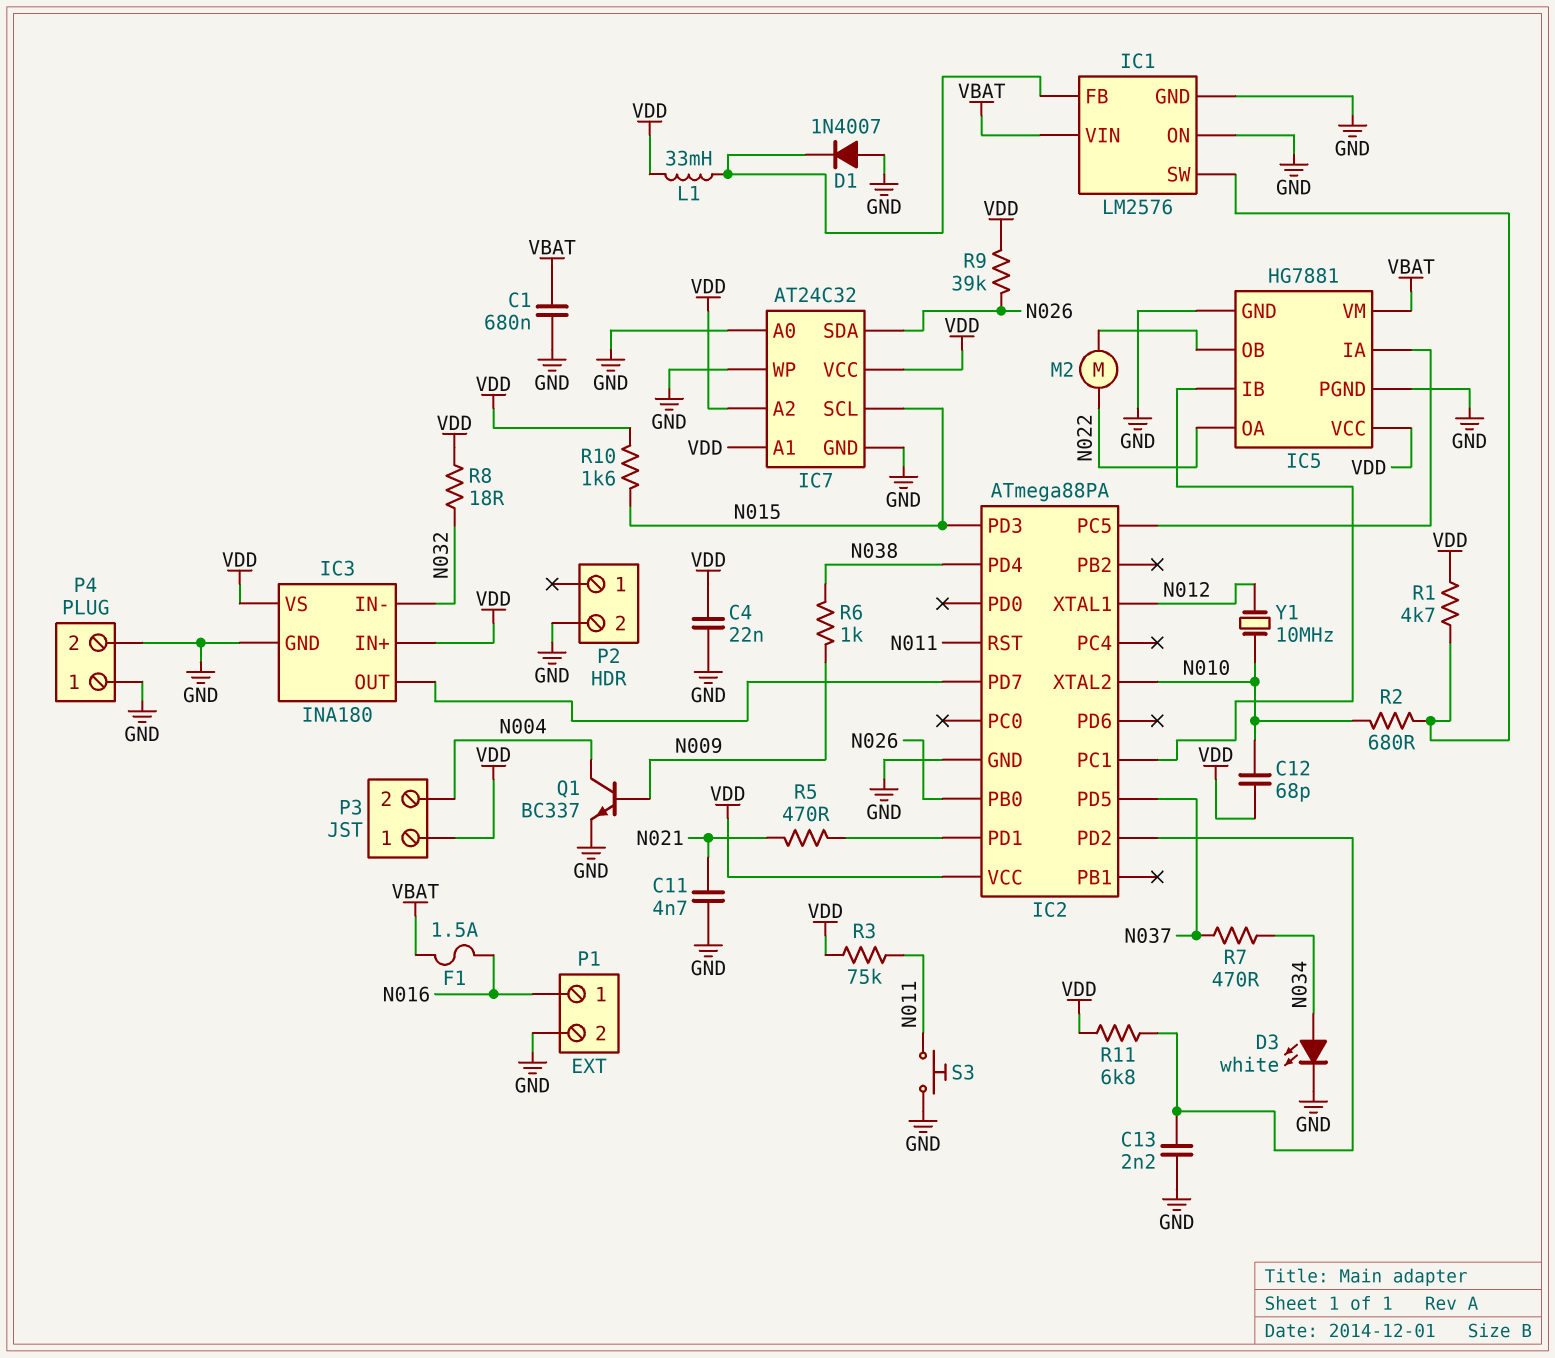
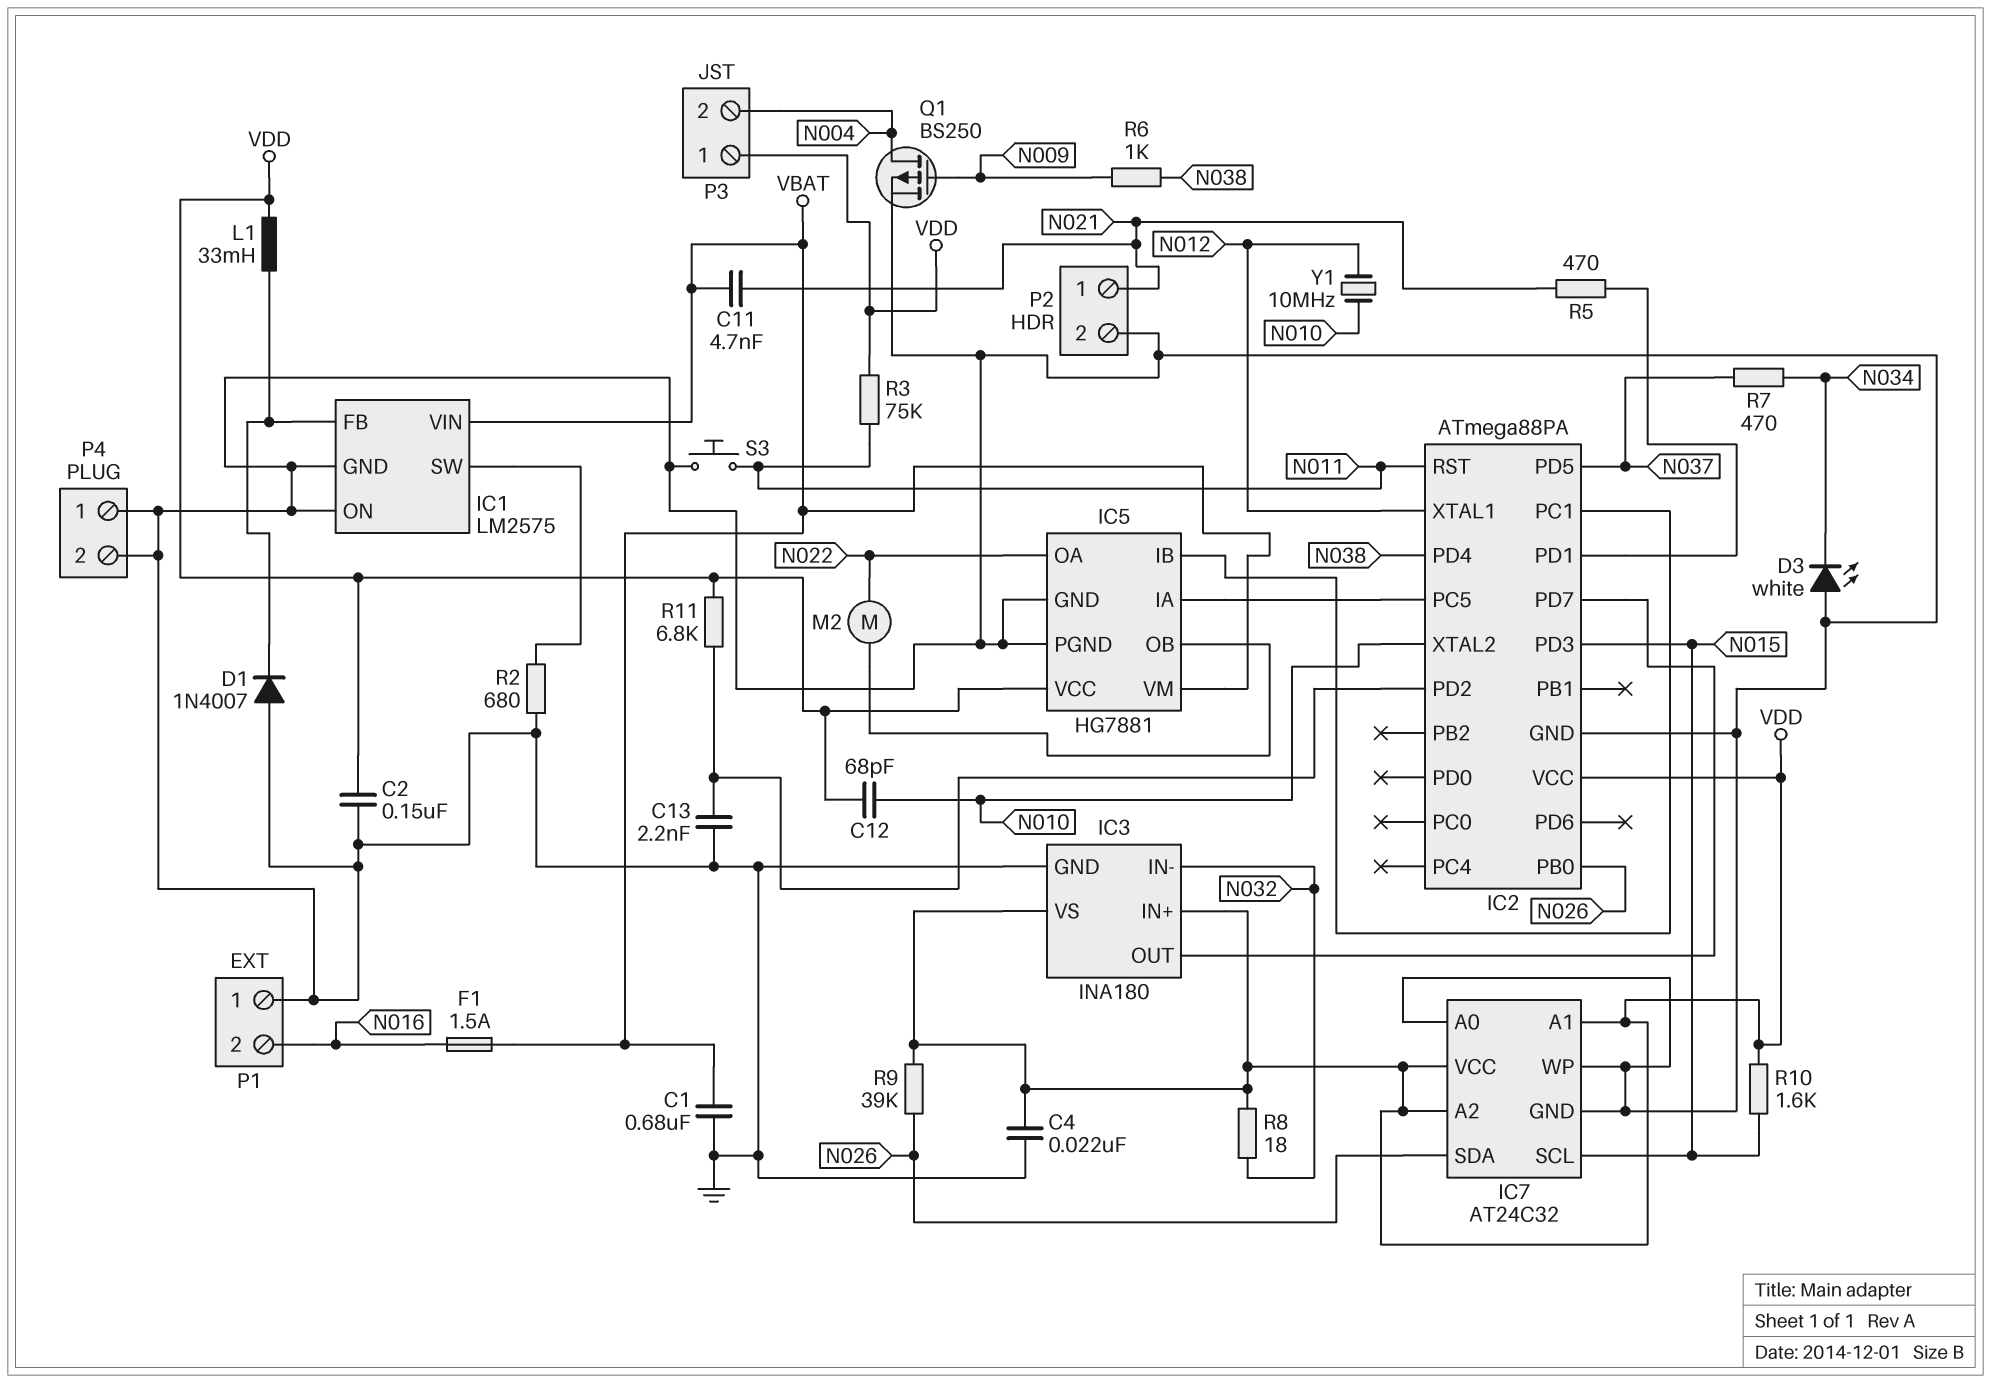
C2: none -> 150nF (GND, VDD)
C11: 4.7nF (GND, N021) -> 4.7nF (N021, VBAT)
D3: LED white (A N034, K GND) -> LED white (A GND, K N034)
IC1: LM2576 -> LM2575
P1 pin 1: N016 -> GND
P1 pin 2: GND -> N016
P2 pin 1: none -> N021
Q1: NPN BC337 (B N009, C N004, E GND) -> PMOS BS250 (G N009, D N004, S GND)
R1: 4.7k (IC1/SW, VDD) -> none
R2: 680 (IC1/SW, N010) -> 680 (GND, IC1/SW)

